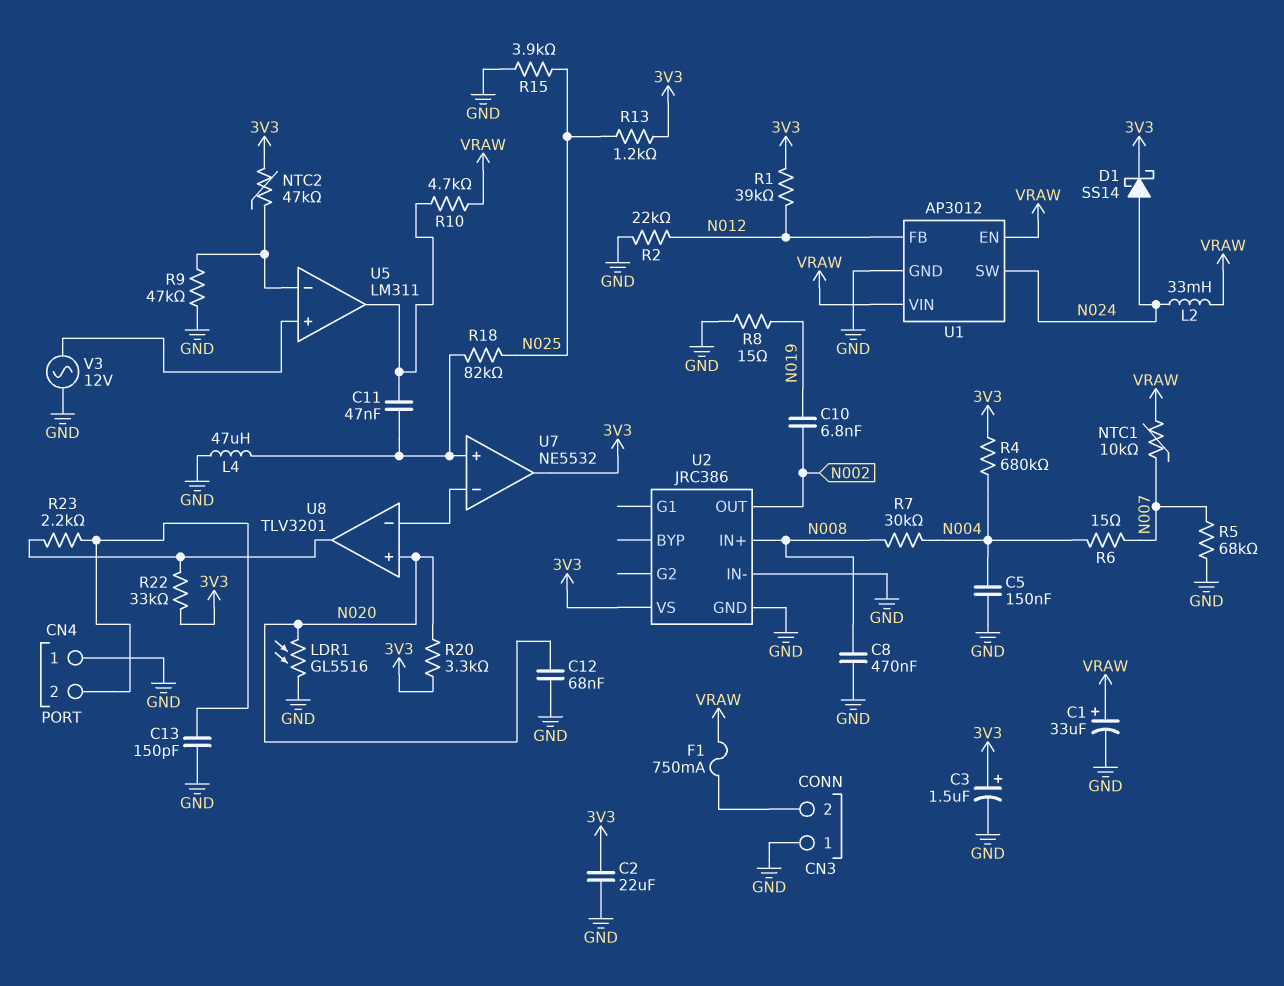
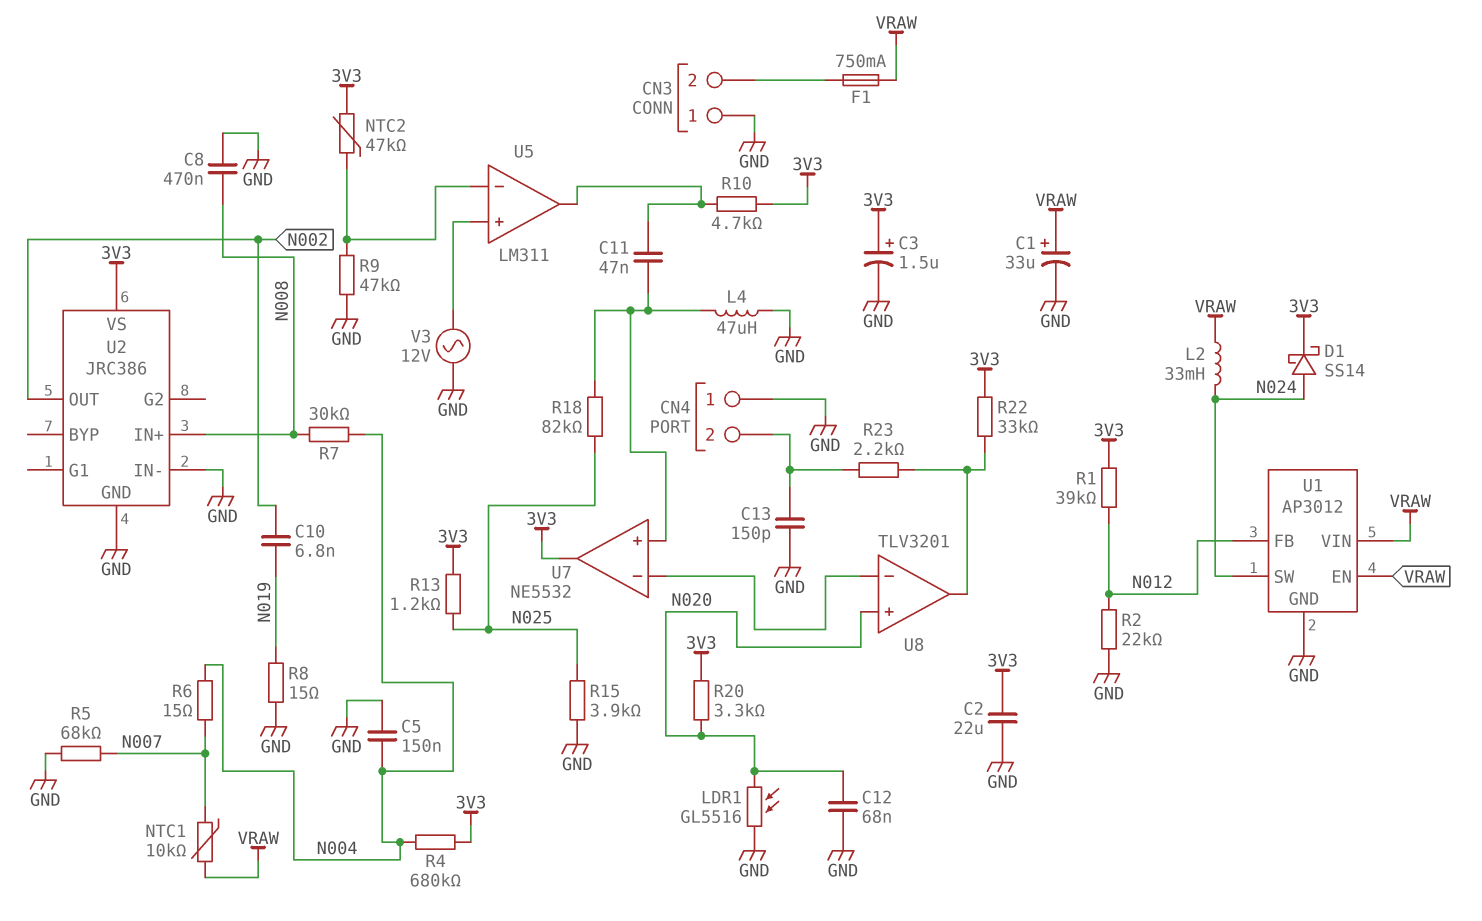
R10: 4.7k (U5/out, VRAW) -> 4.7k (3V3, U5/out)

